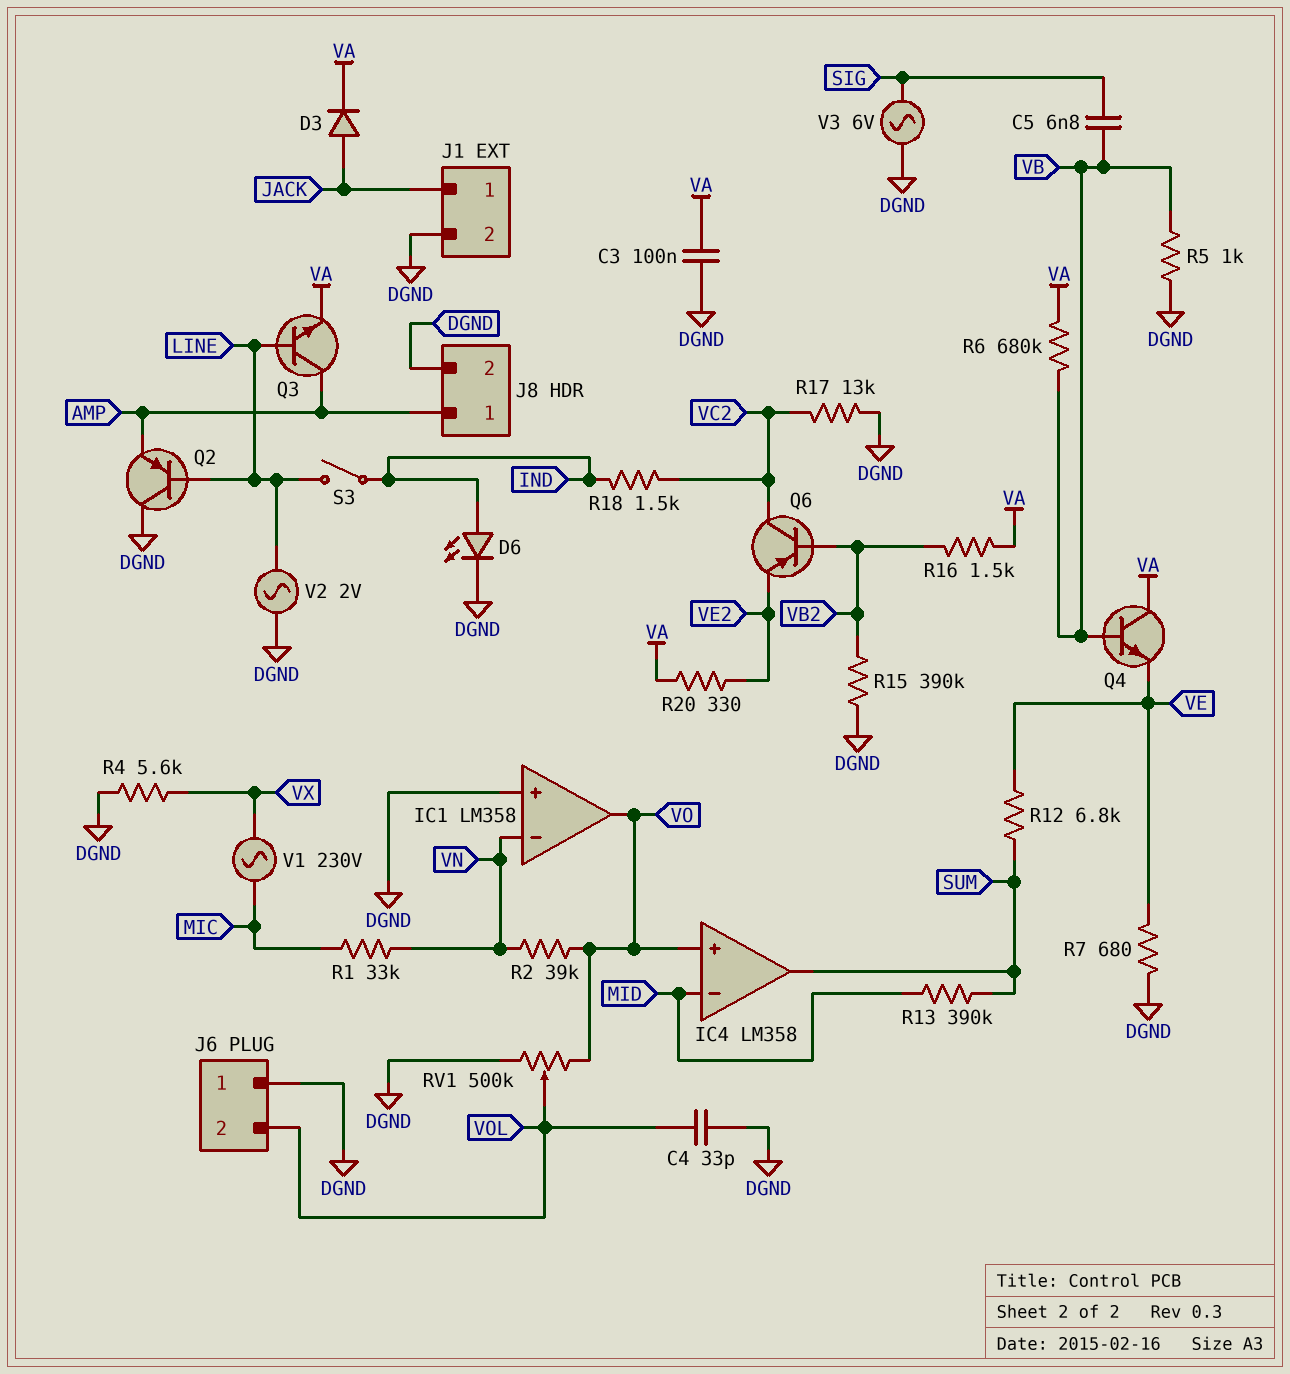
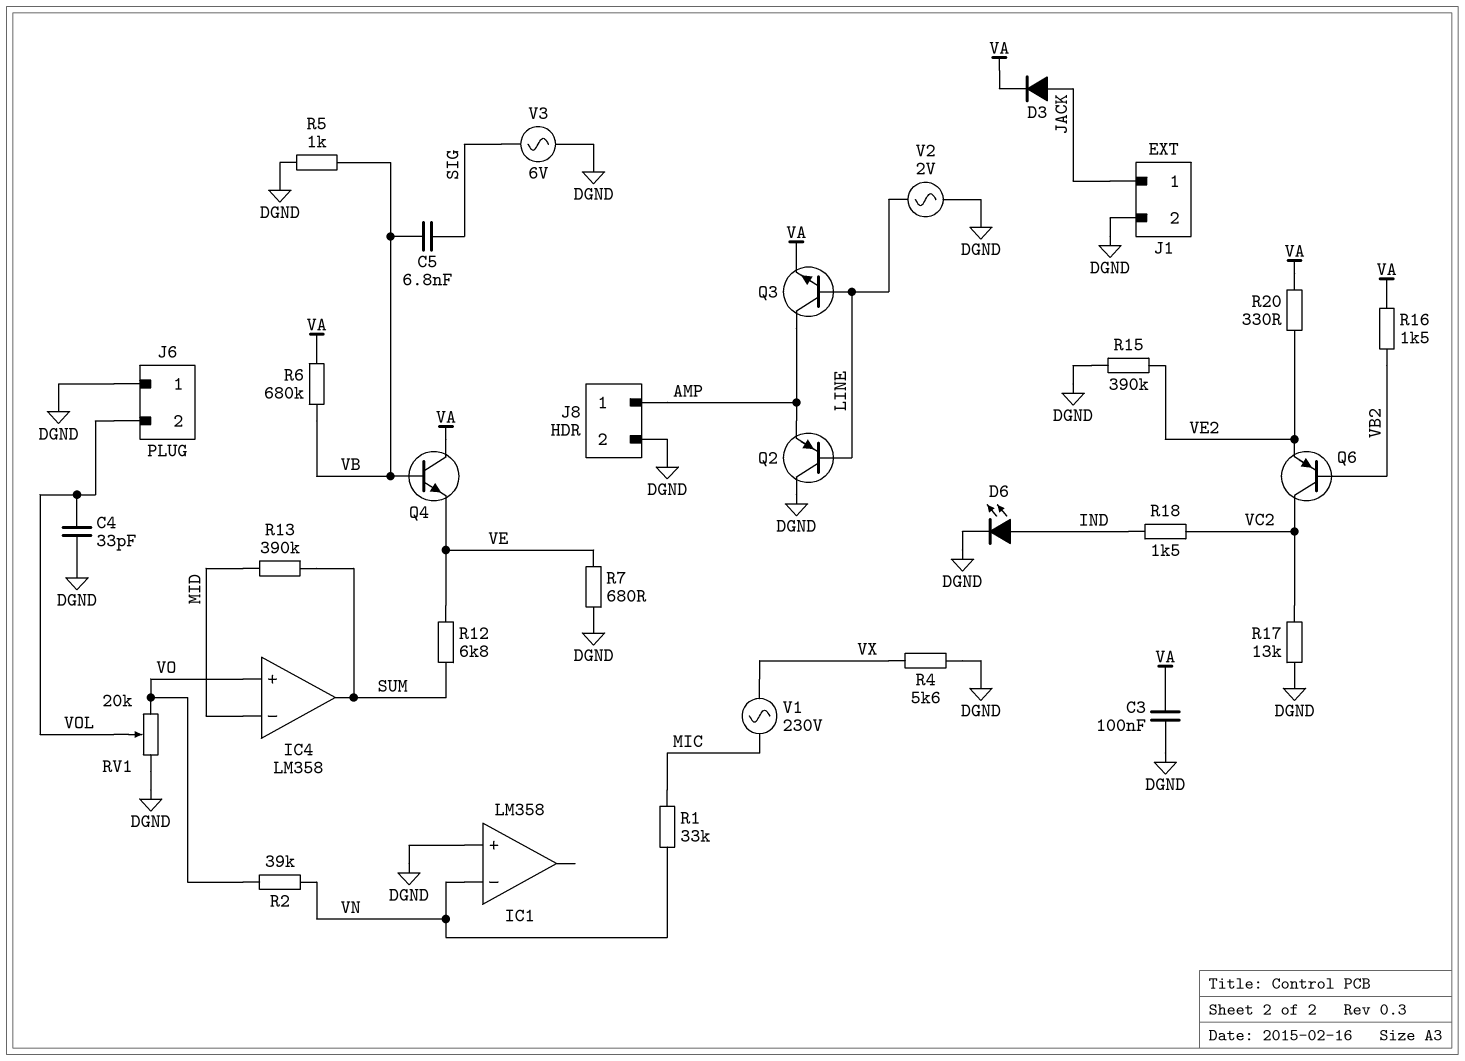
IC1 pin out: VO -> none
R15: 390k (DGND, VB2) -> 390k (DGND, VE2)
RV1: 500k (DGND, VO, wiper VOL) -> 20k (DGND, VO, wiper VOL)
S3: switch (IND, LINE) -> none

